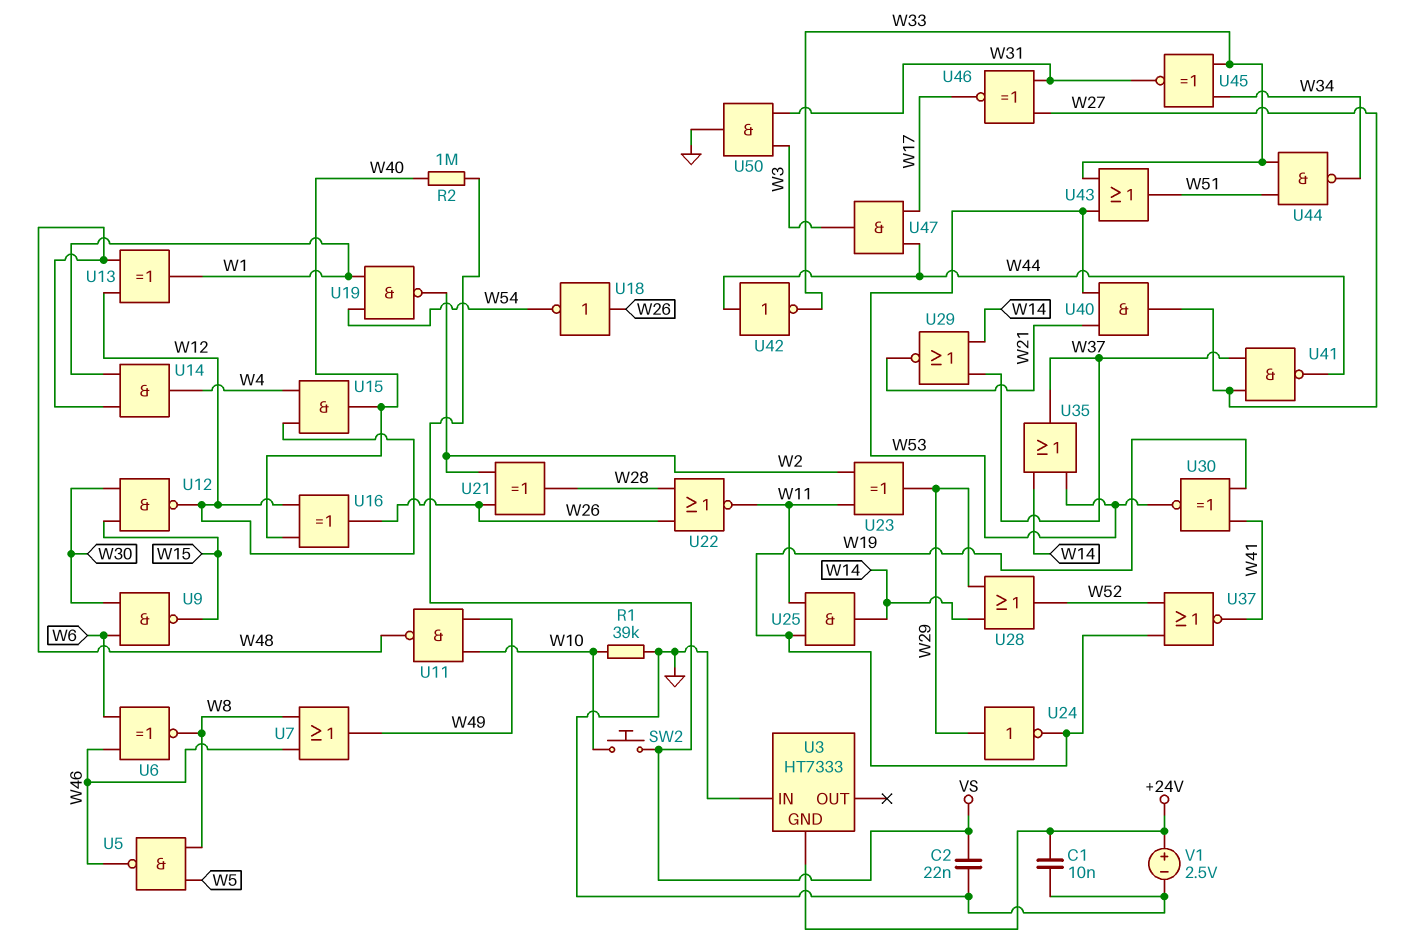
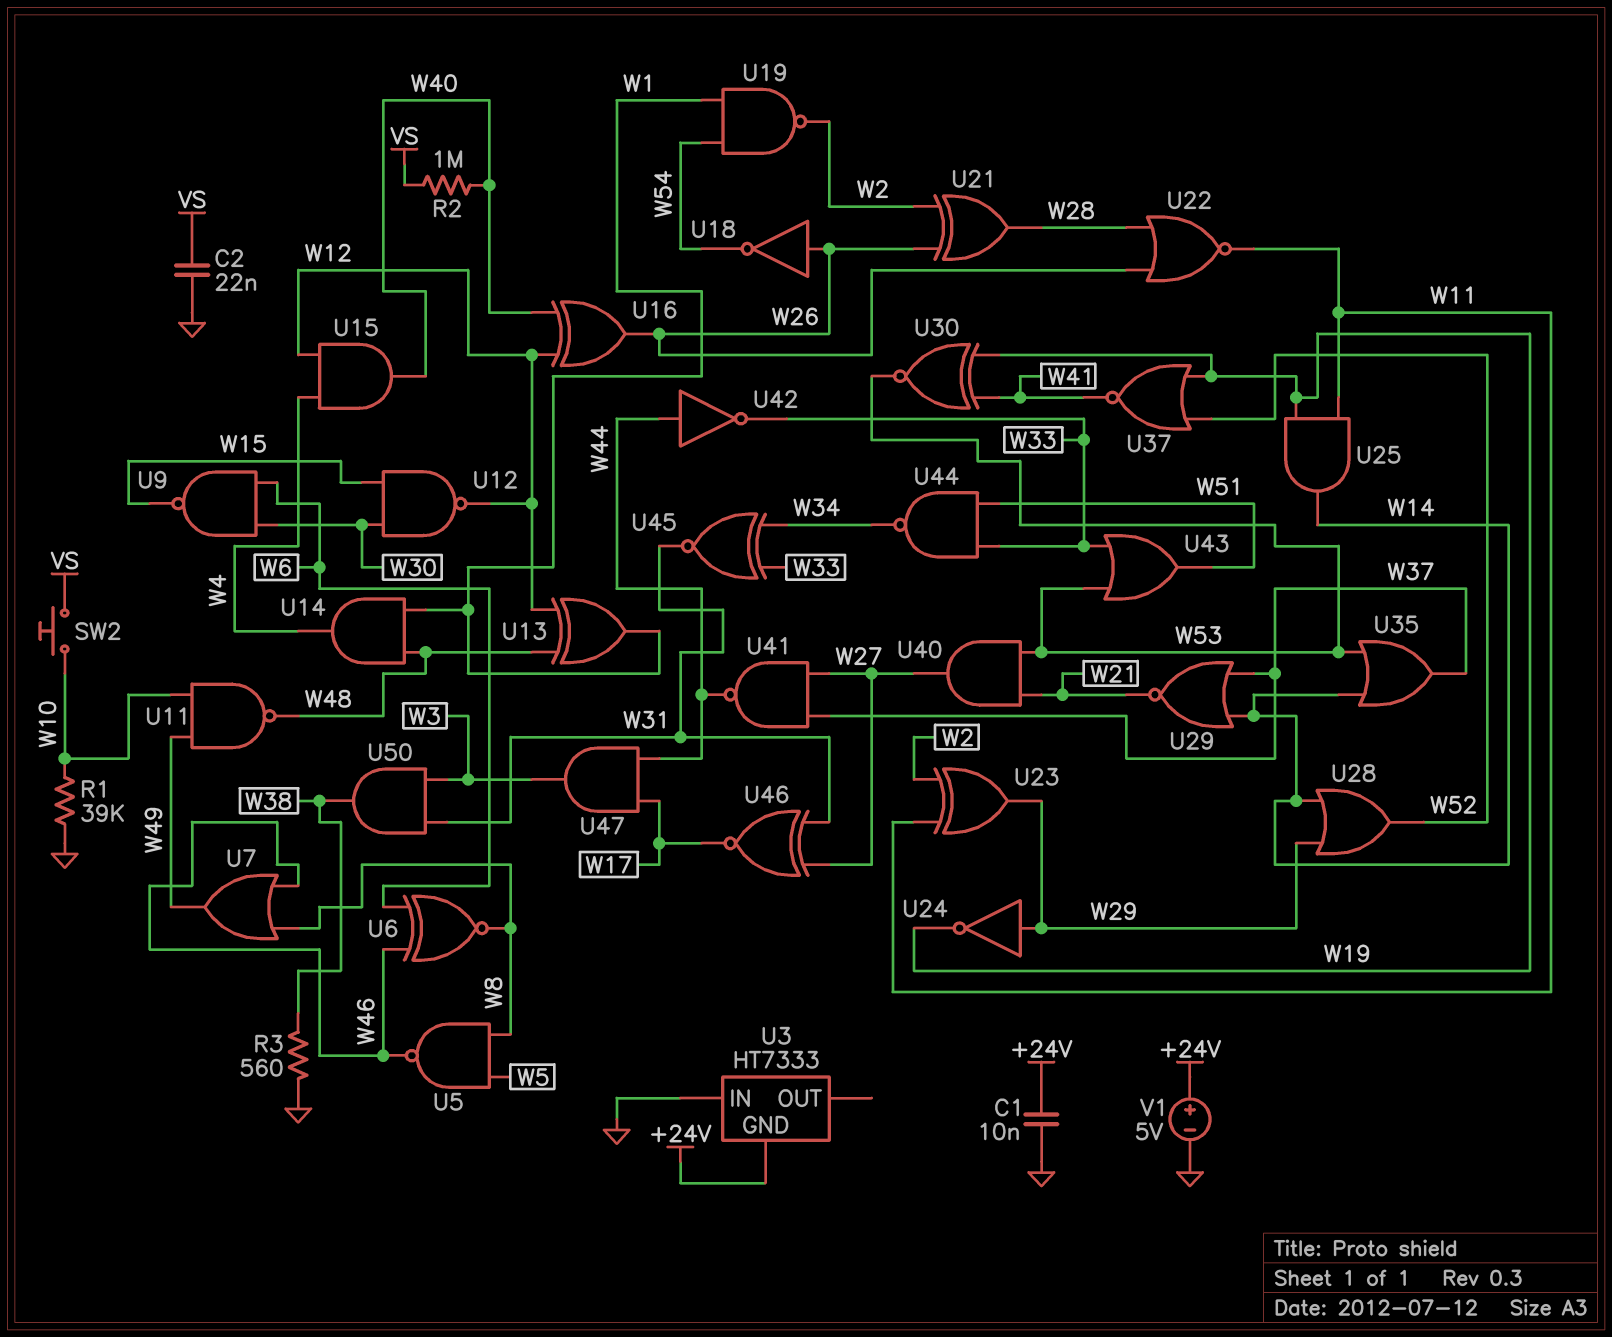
R3: none -> 560 (GND, W38)
U50: AND (in W3, in W31, out GND) -> AND (in W3, in W31, out W38)
V1: 2.5V (plus +24V, minus GND) -> 5V (plus +24V, minus GND)

